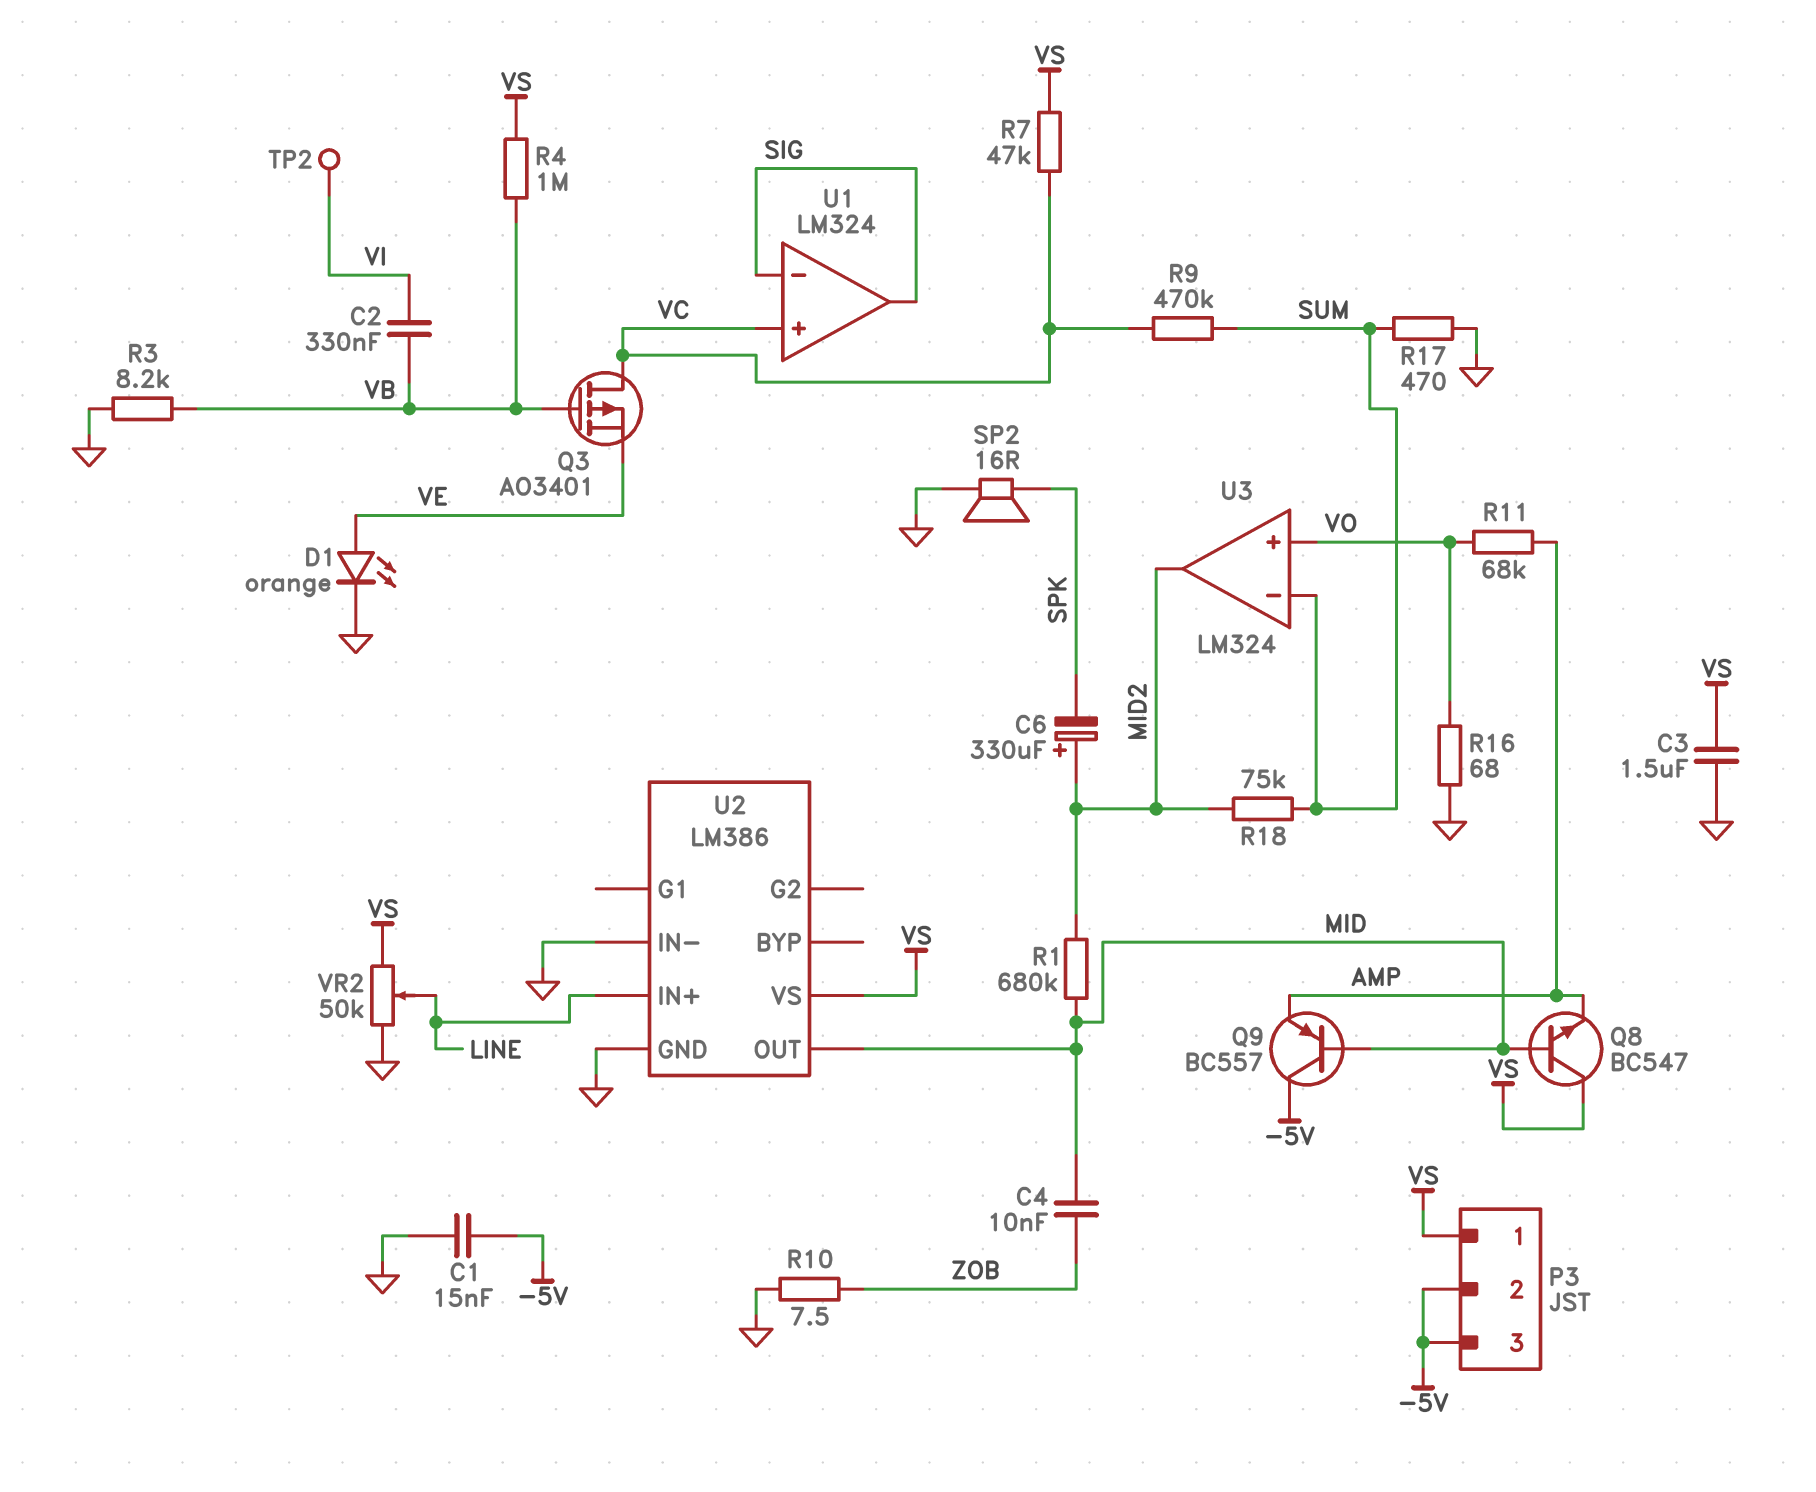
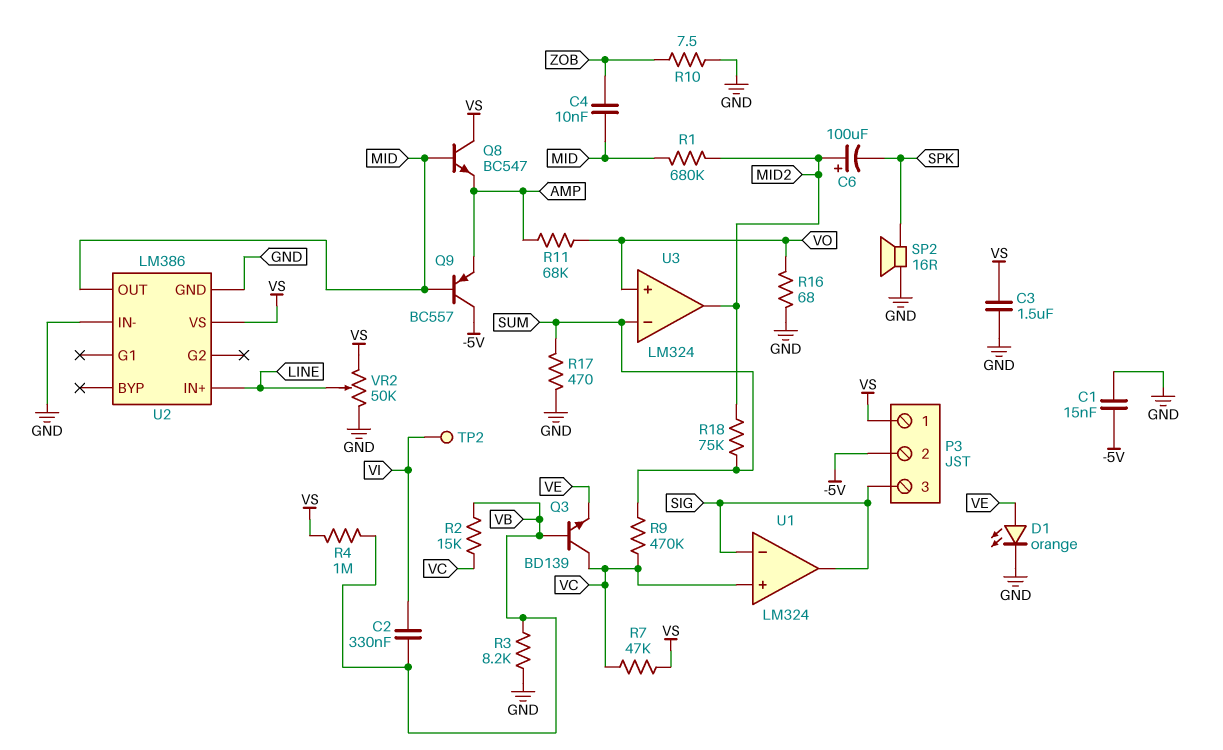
C6: 330uF (plus MID2, minus SPK) -> 100uF (plus MID2, minus SPK)
P3 pin 3: -5V -> SIG
Q3: PMOS AO3401 (G VB, D VC, S VE) -> NPN BD139 (B VB, C VC, E VE)
R2: none -> 15k (VB, VC)

